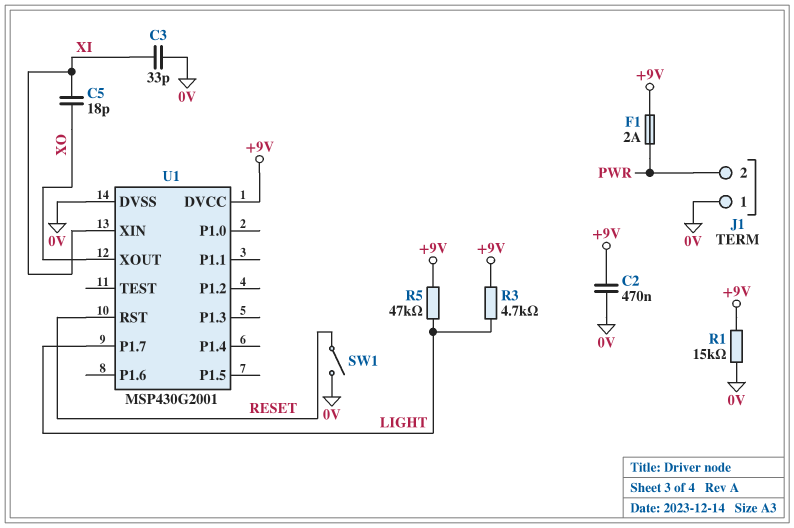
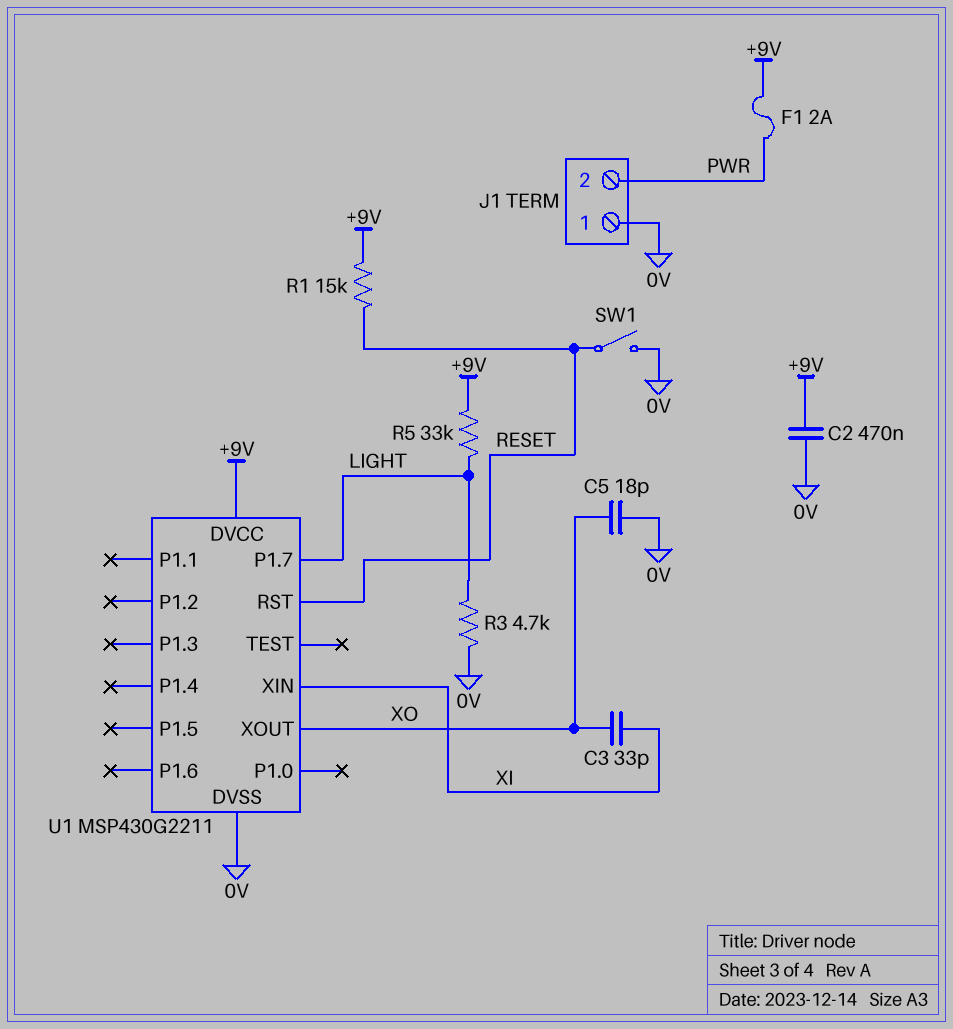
C3: 33pF (0V, XI) -> 33pF (XI, XO)
C5: 18pF (XI, XO) -> 18pF (0V, XO)
R1: 15k (+9V, 0V) -> 15k (+9V, RESET)
R3: 4.7k (+9V, LIGHT) -> 4.7k (0V, LIGHT)
R5: 47k (+9V, LIGHT) -> 33k (+9V, LIGHT)
U1: MSP430G2001 -> MSP430G2211

